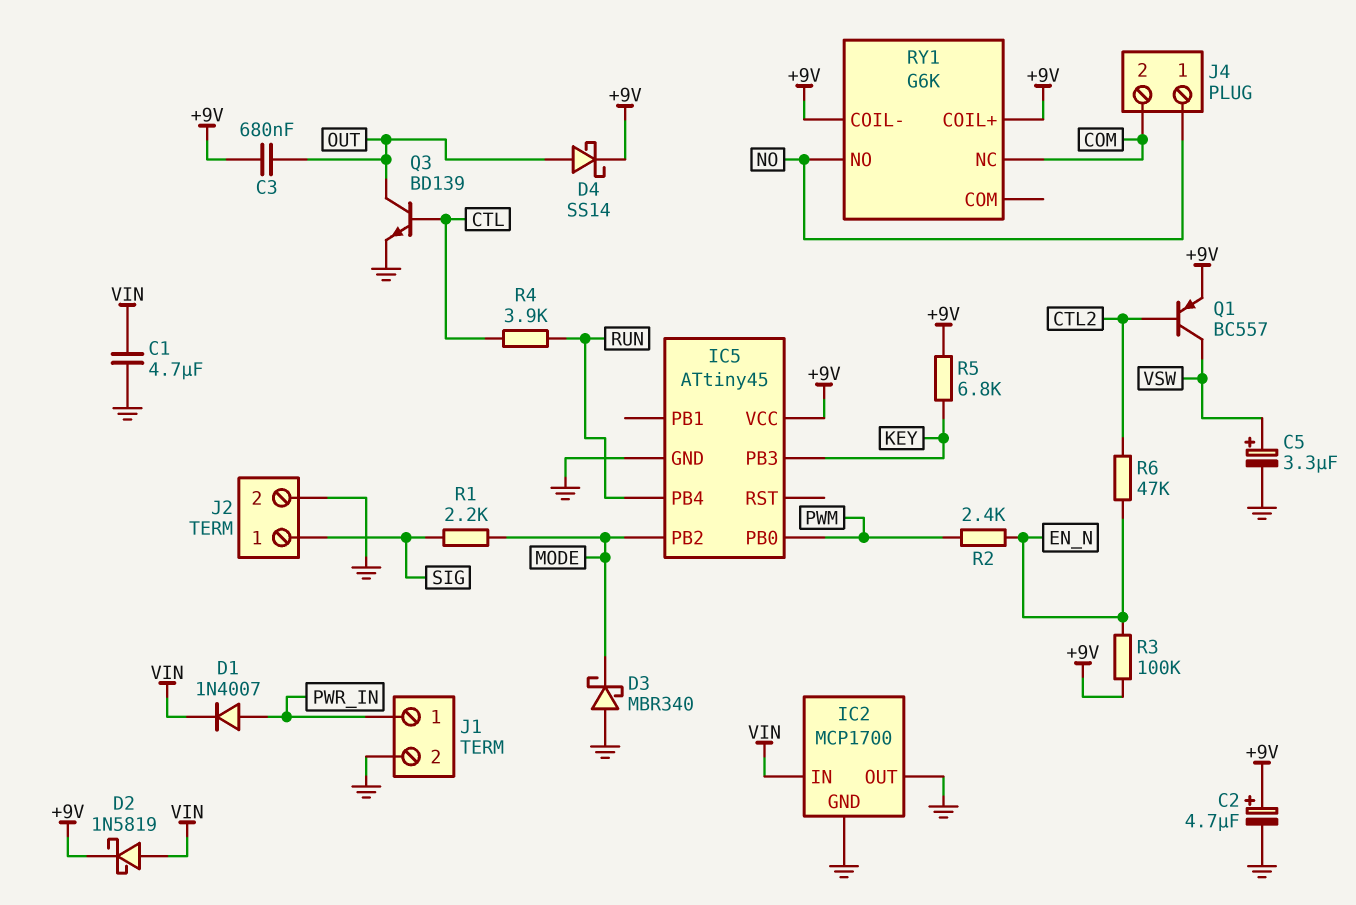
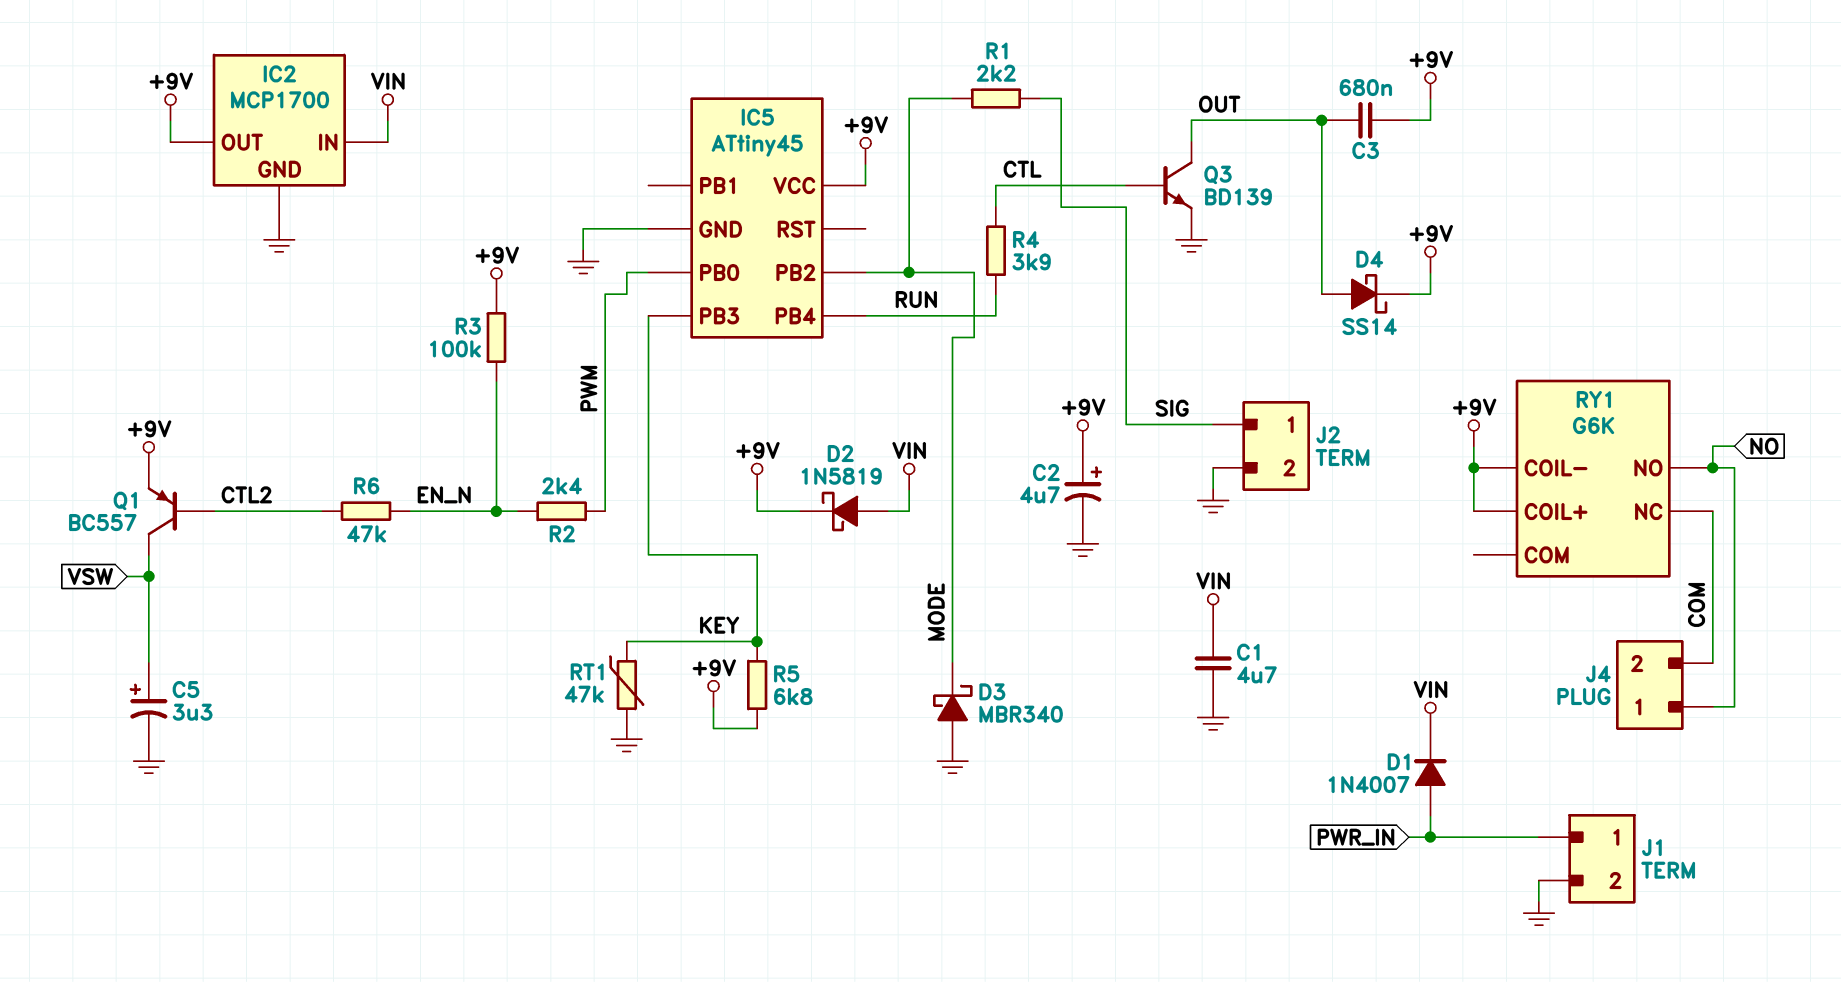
IC2 pin OUT: GND -> +9V
RT1: none -> 47k (GND, KEY)

